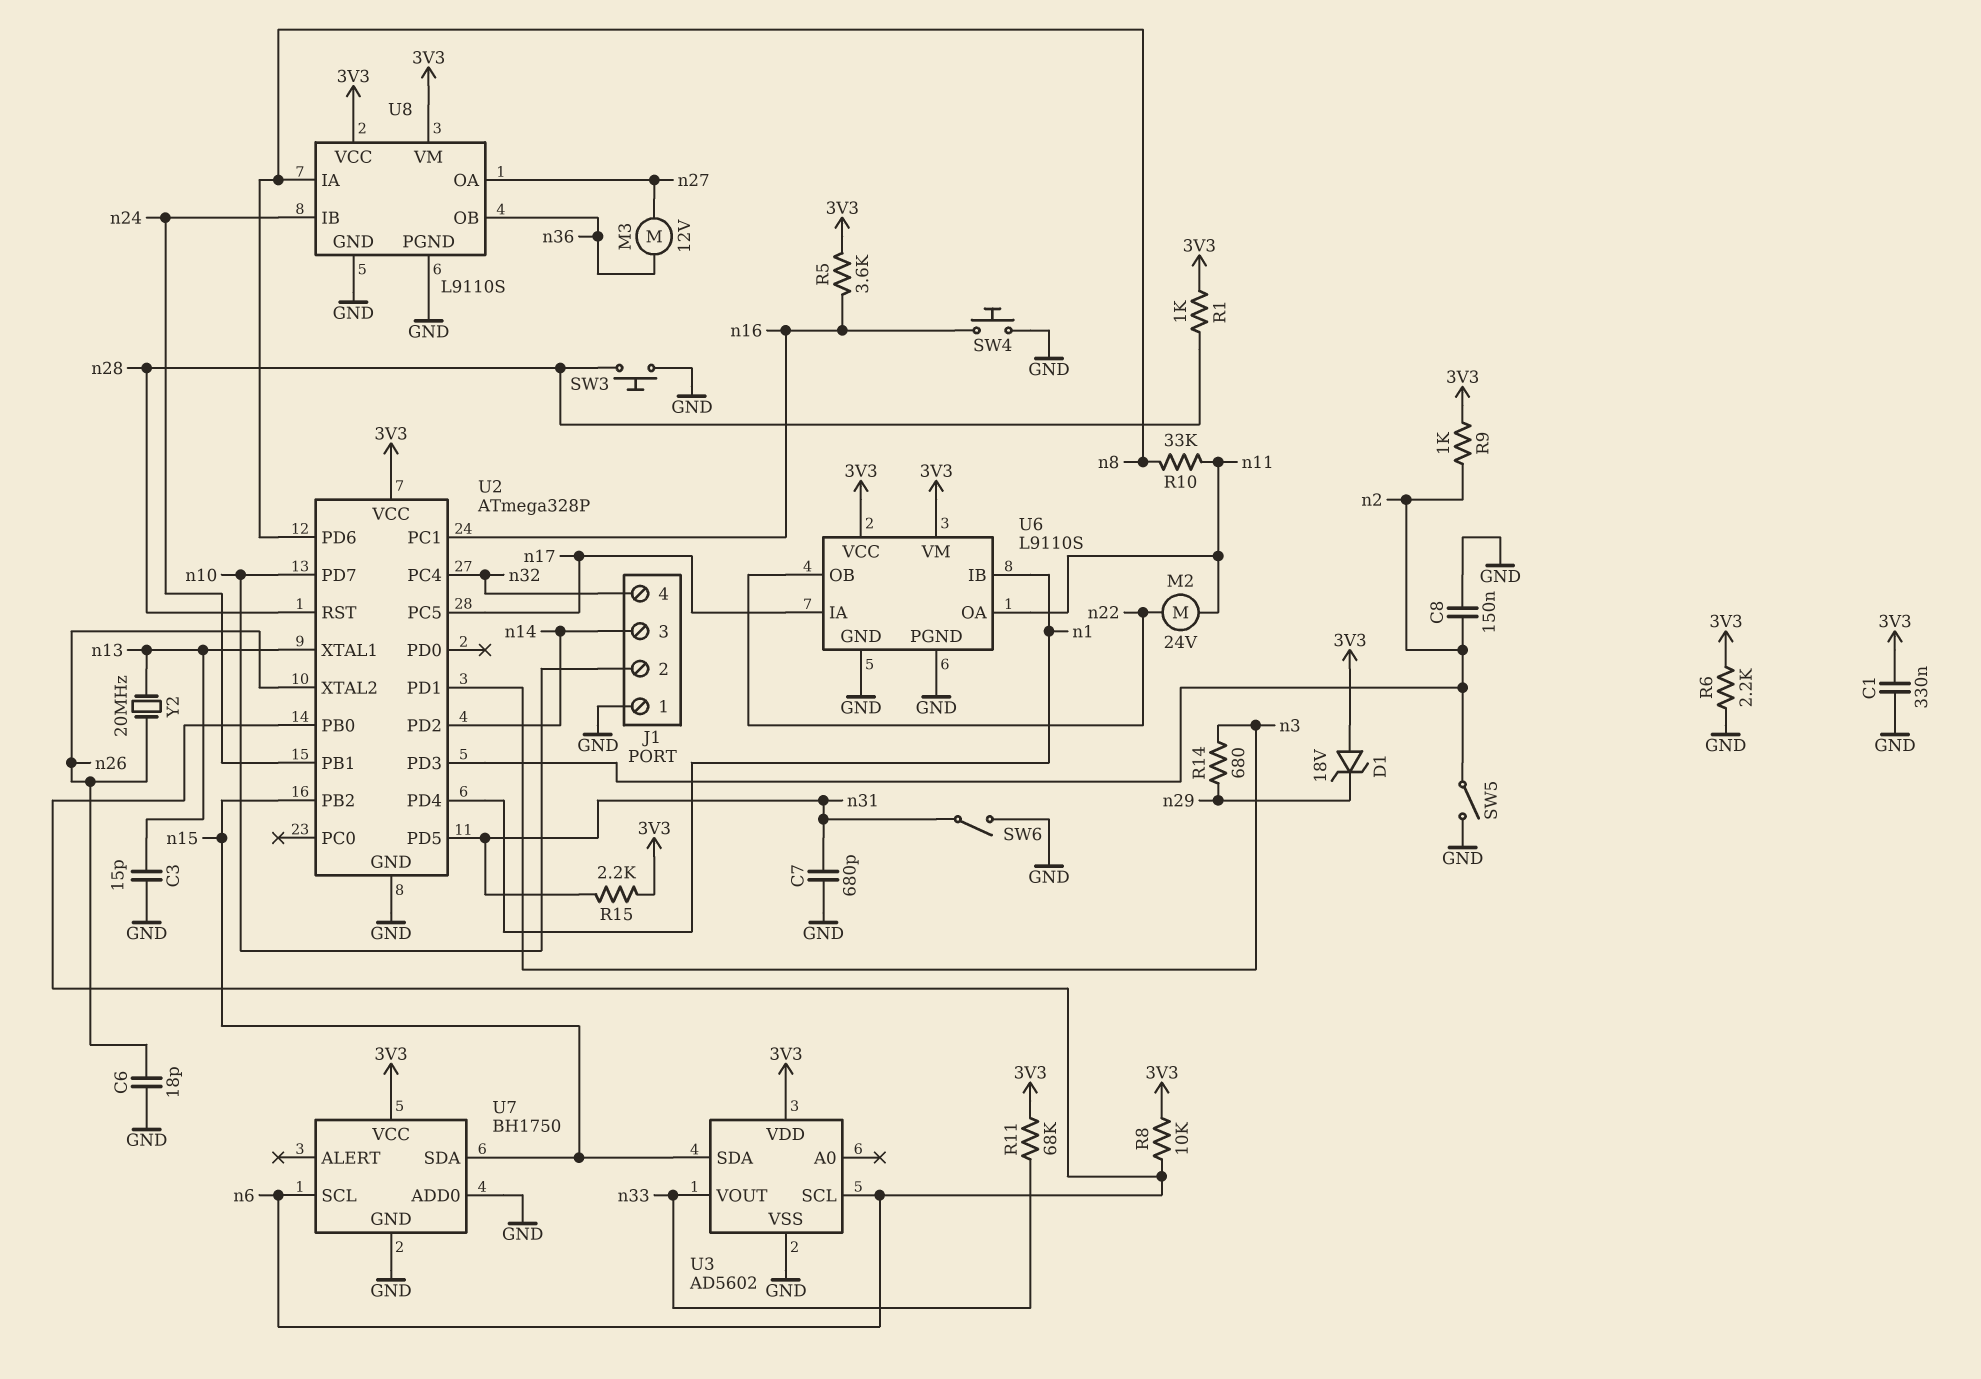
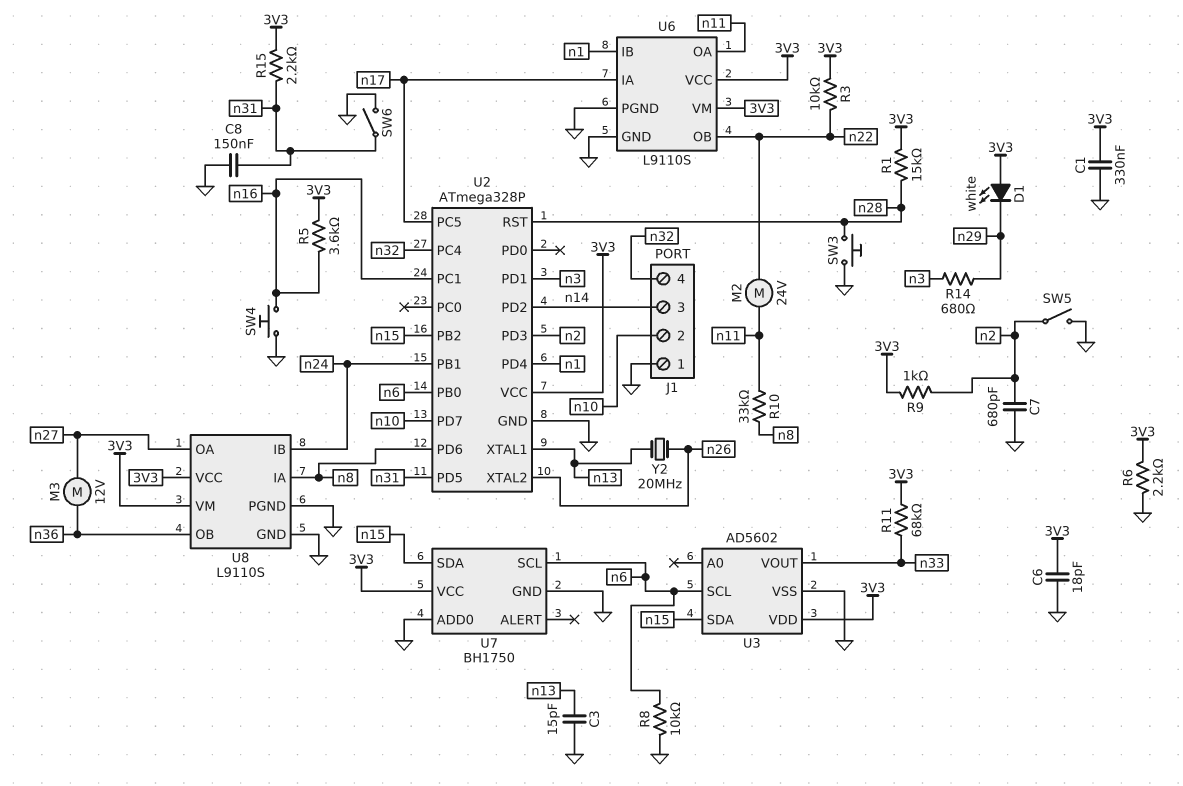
C6: 18pF (GND, n26) -> 18pF (3V3, GND)
C7: 680pF (GND, n31) -> 680pF (GND, n2)
C8: 150nF (GND, n2) -> 150nF (GND, n31)
D1: zener 18V (A 3V3, K n29) -> LED white (A 3V3, K n29)
R1: 1k (3V3, n28) -> 15k (3V3, n28)
R3: none -> 10k (3V3, n22)
R8: 10k (3V3, n6) -> 10k (GND, n6)

